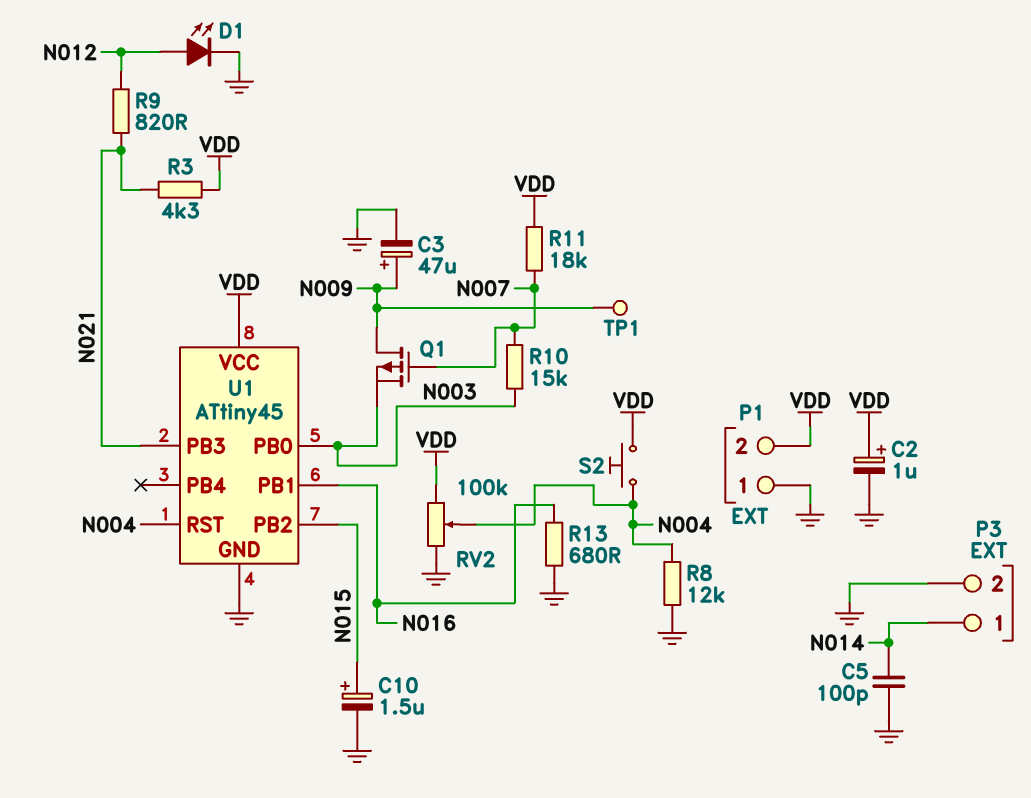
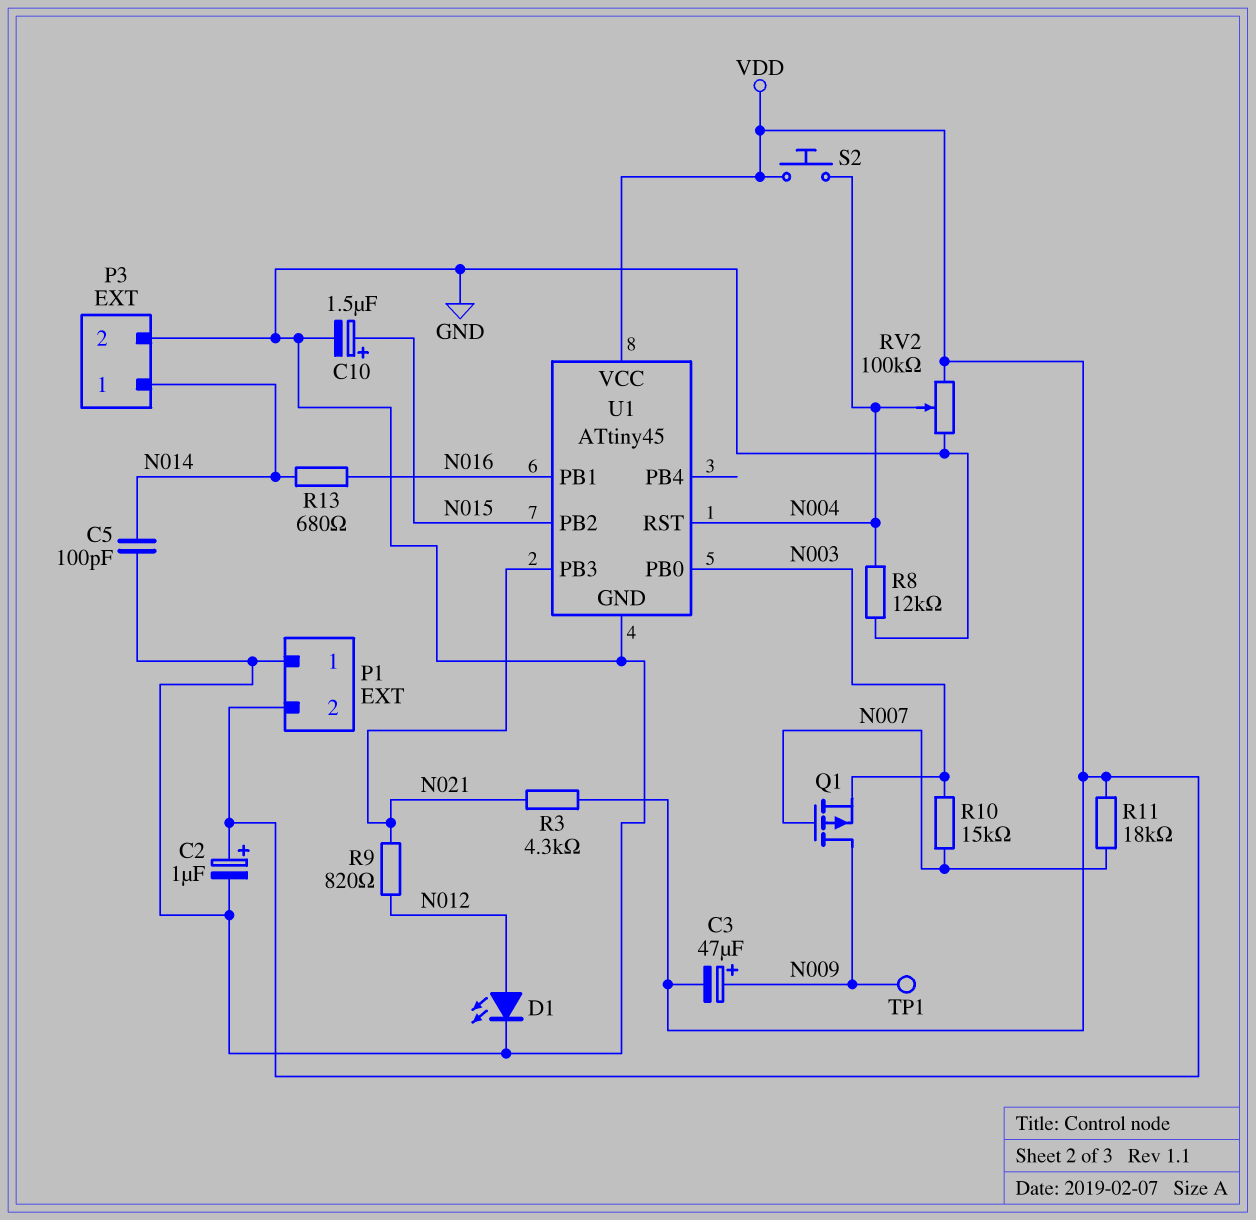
C3: 47uF (plus N009, minus GND) -> 47uF (plus N009, minus VDD)
R13: 680 (GND, N016) -> 680 (N014, N016)

